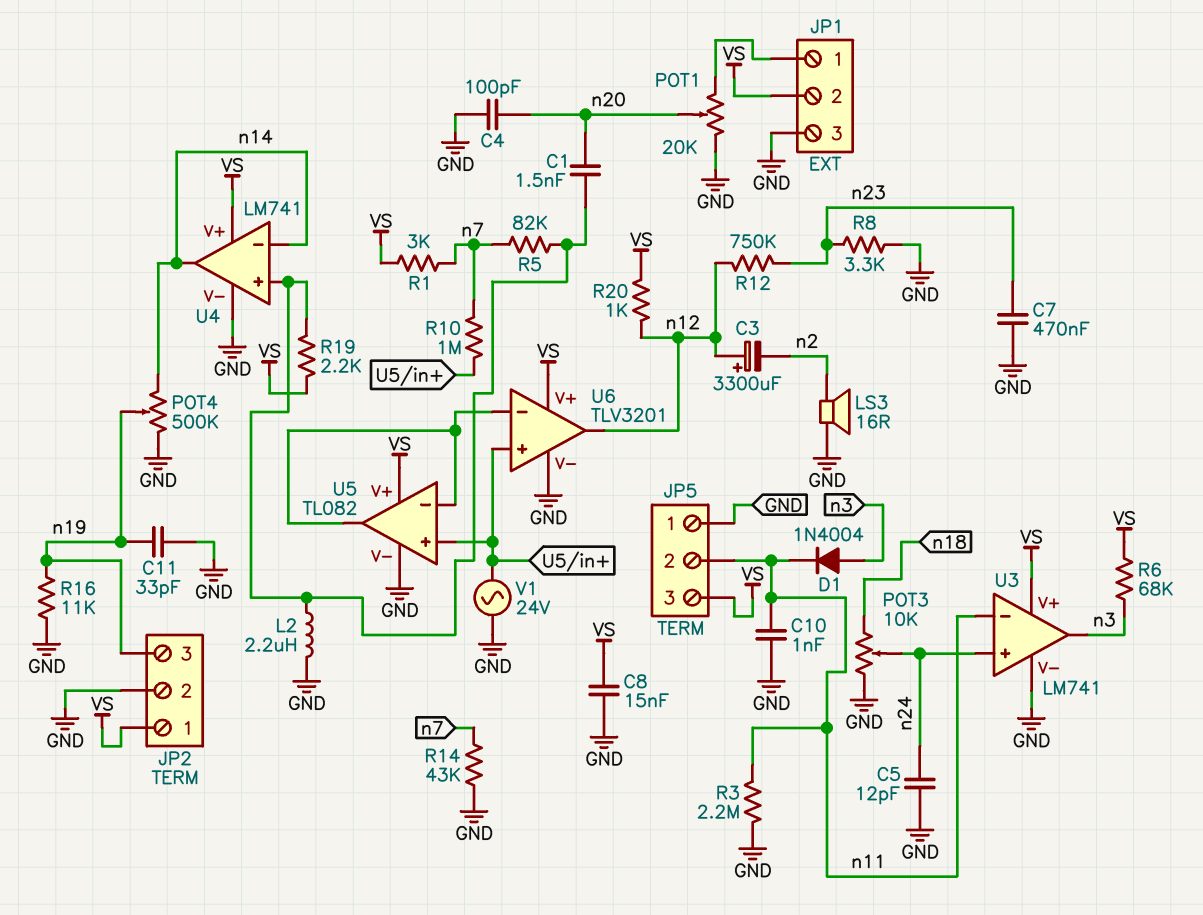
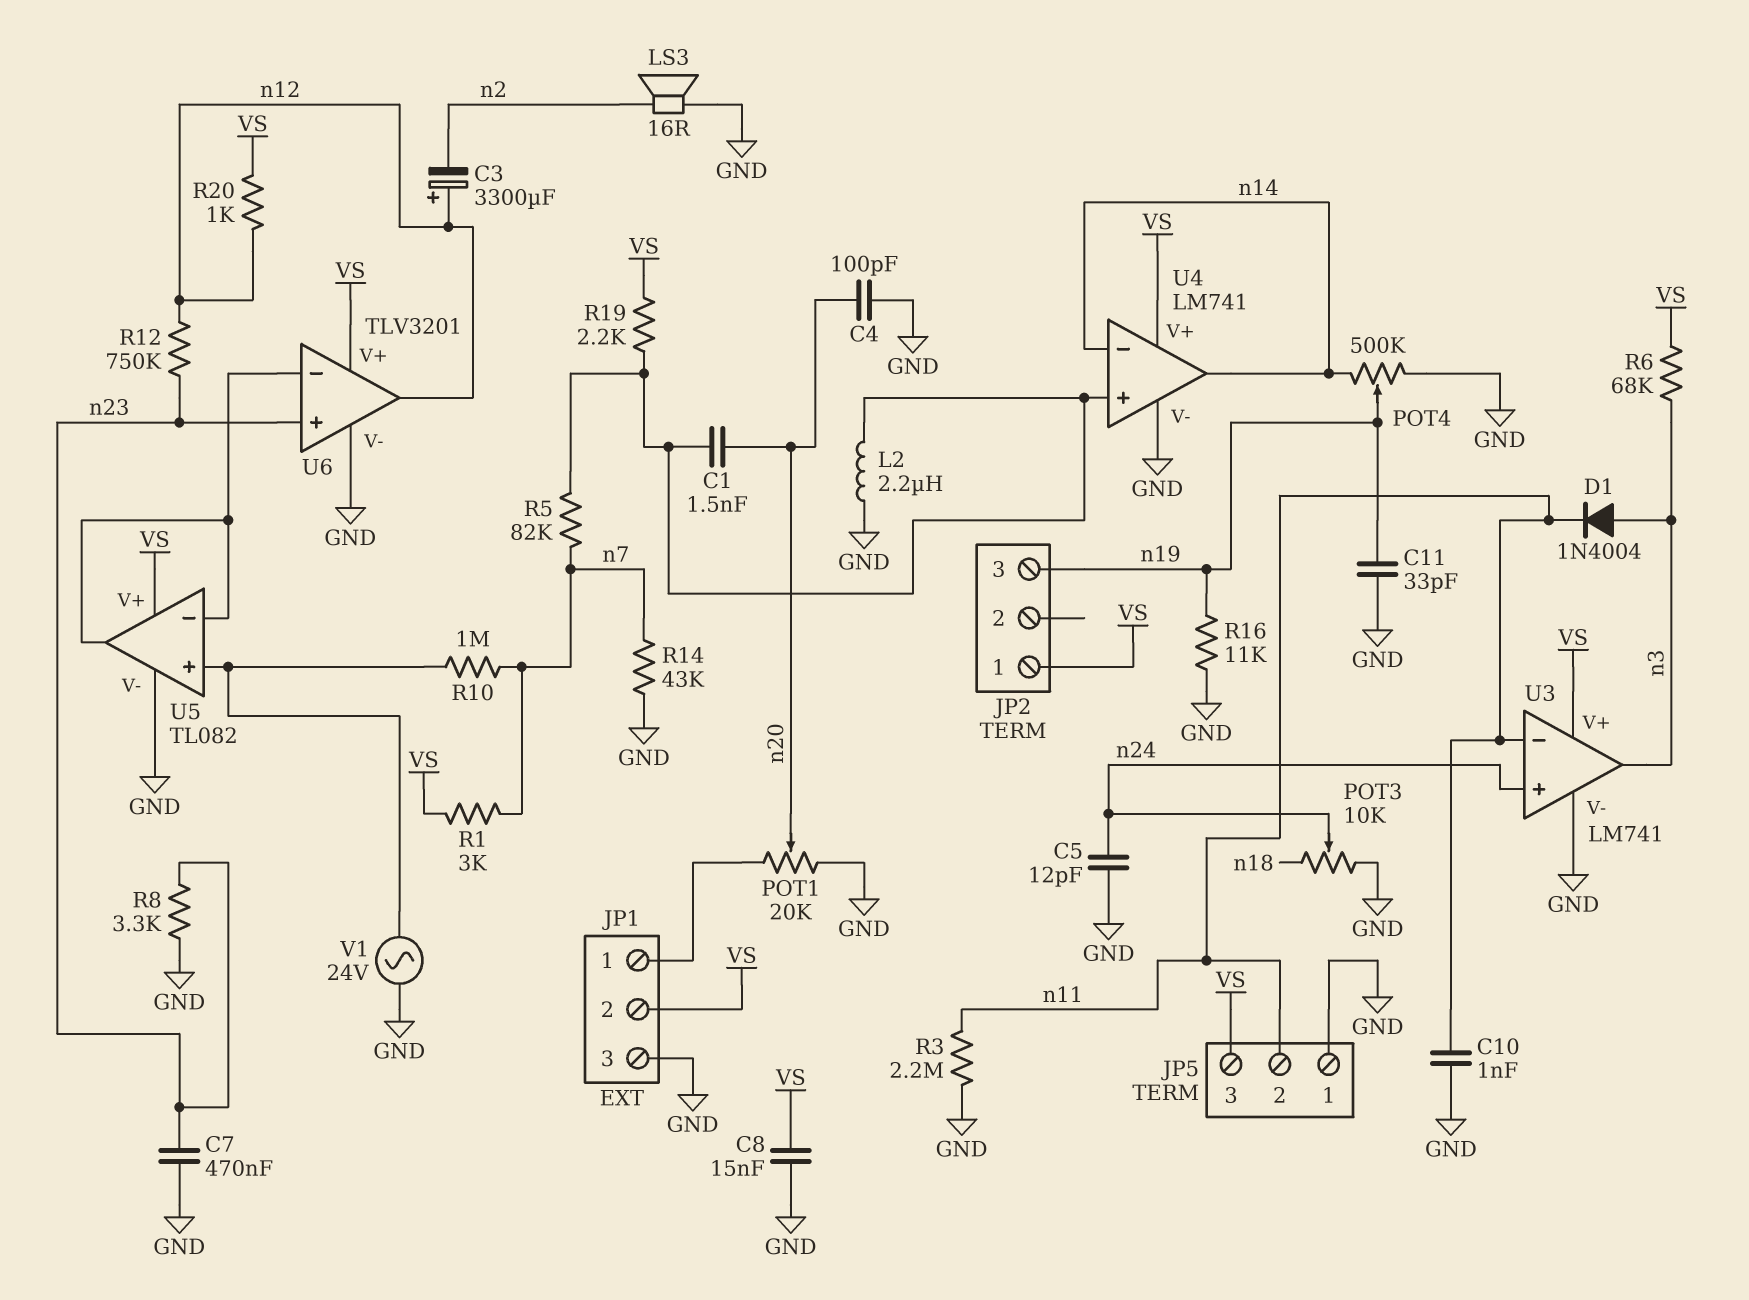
JP2 pin 2: GND -> none
U6 pin in+: U5/in+ -> n23

